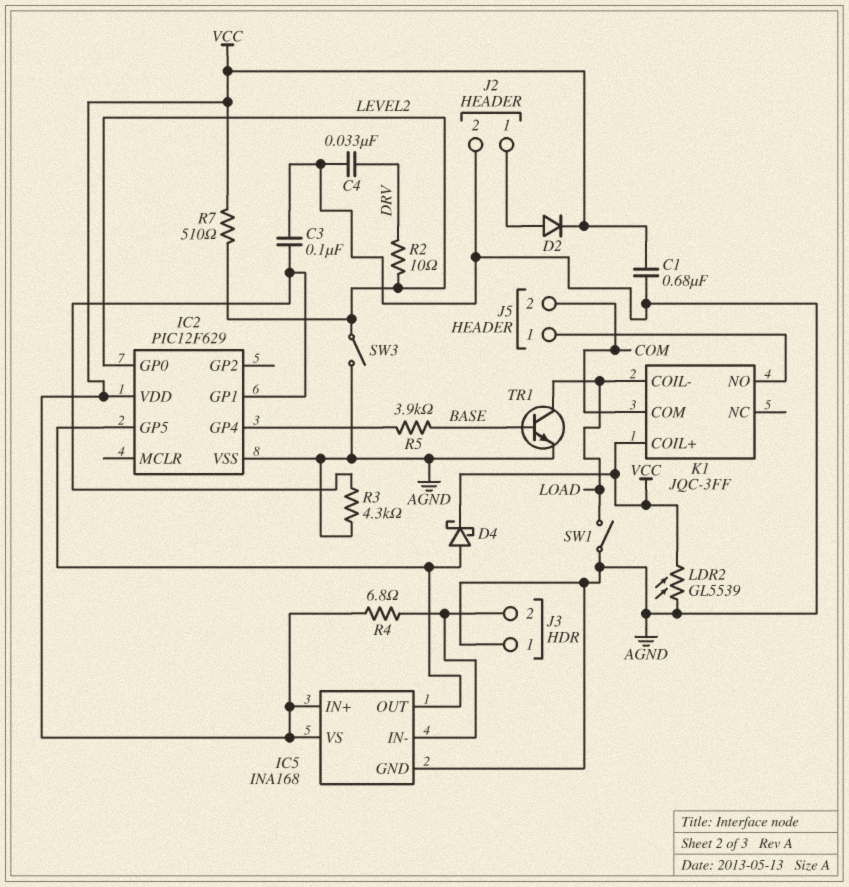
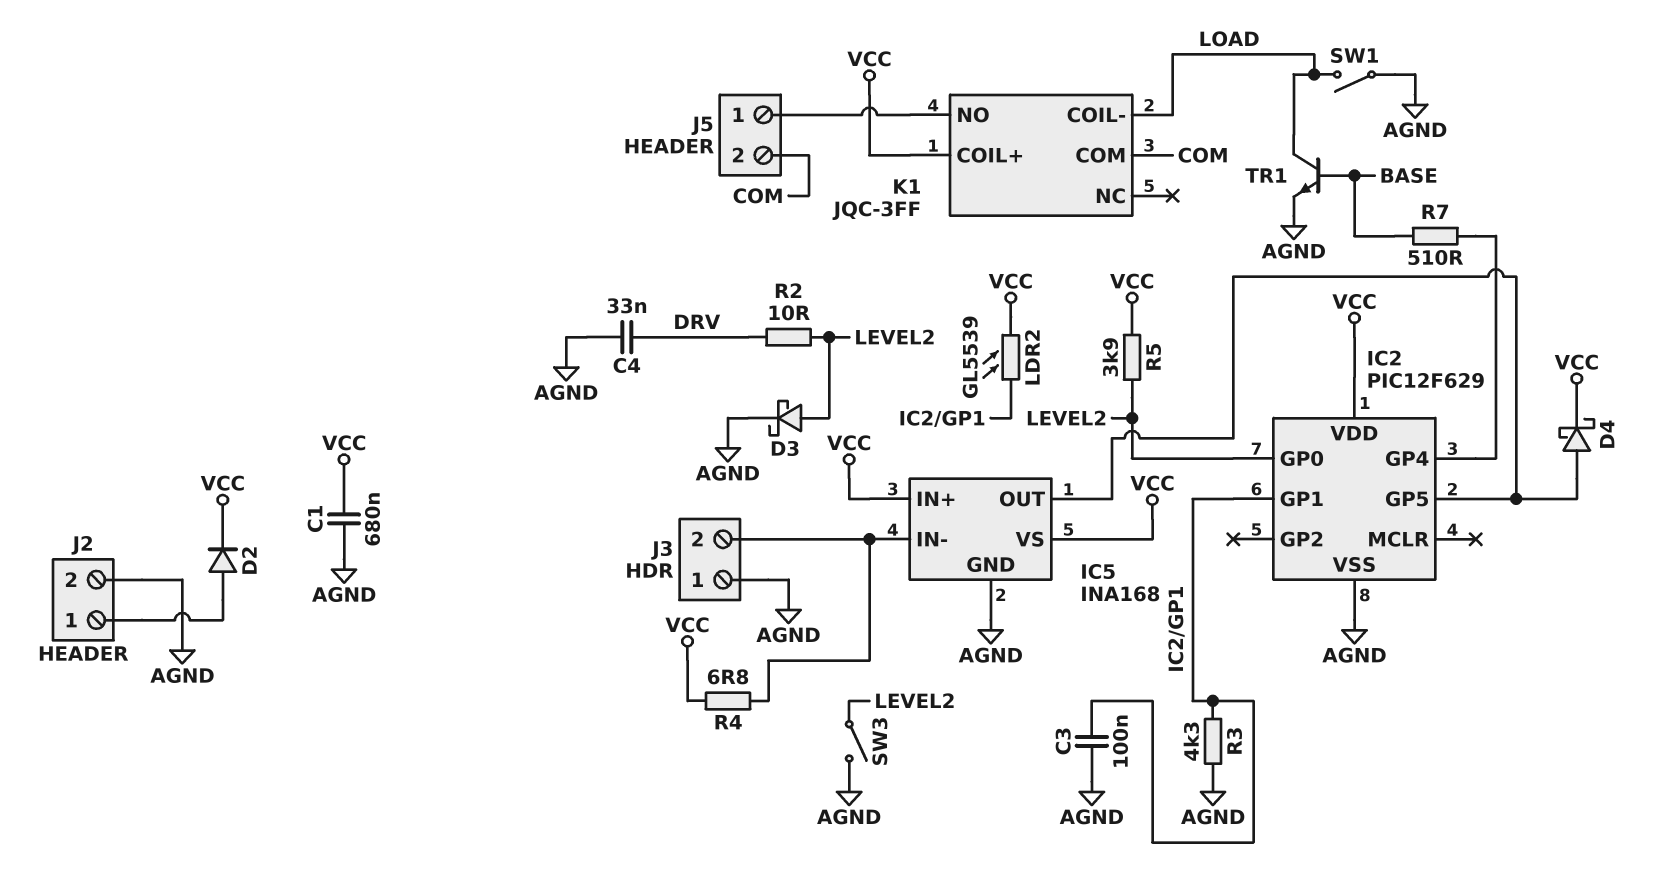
D3: none -> schottky (A LEVEL2, K AGND)
LDR2: GL5539 (AGND, VCC) -> GL5539 (IC2/GP1, VCC)
R5: 3.9k (BASE, IC2/GP4) -> 3.9k (LEVEL2, VCC)
R7: 510 (LEVEL2, VCC) -> 510 (BASE, IC2/GP4)

